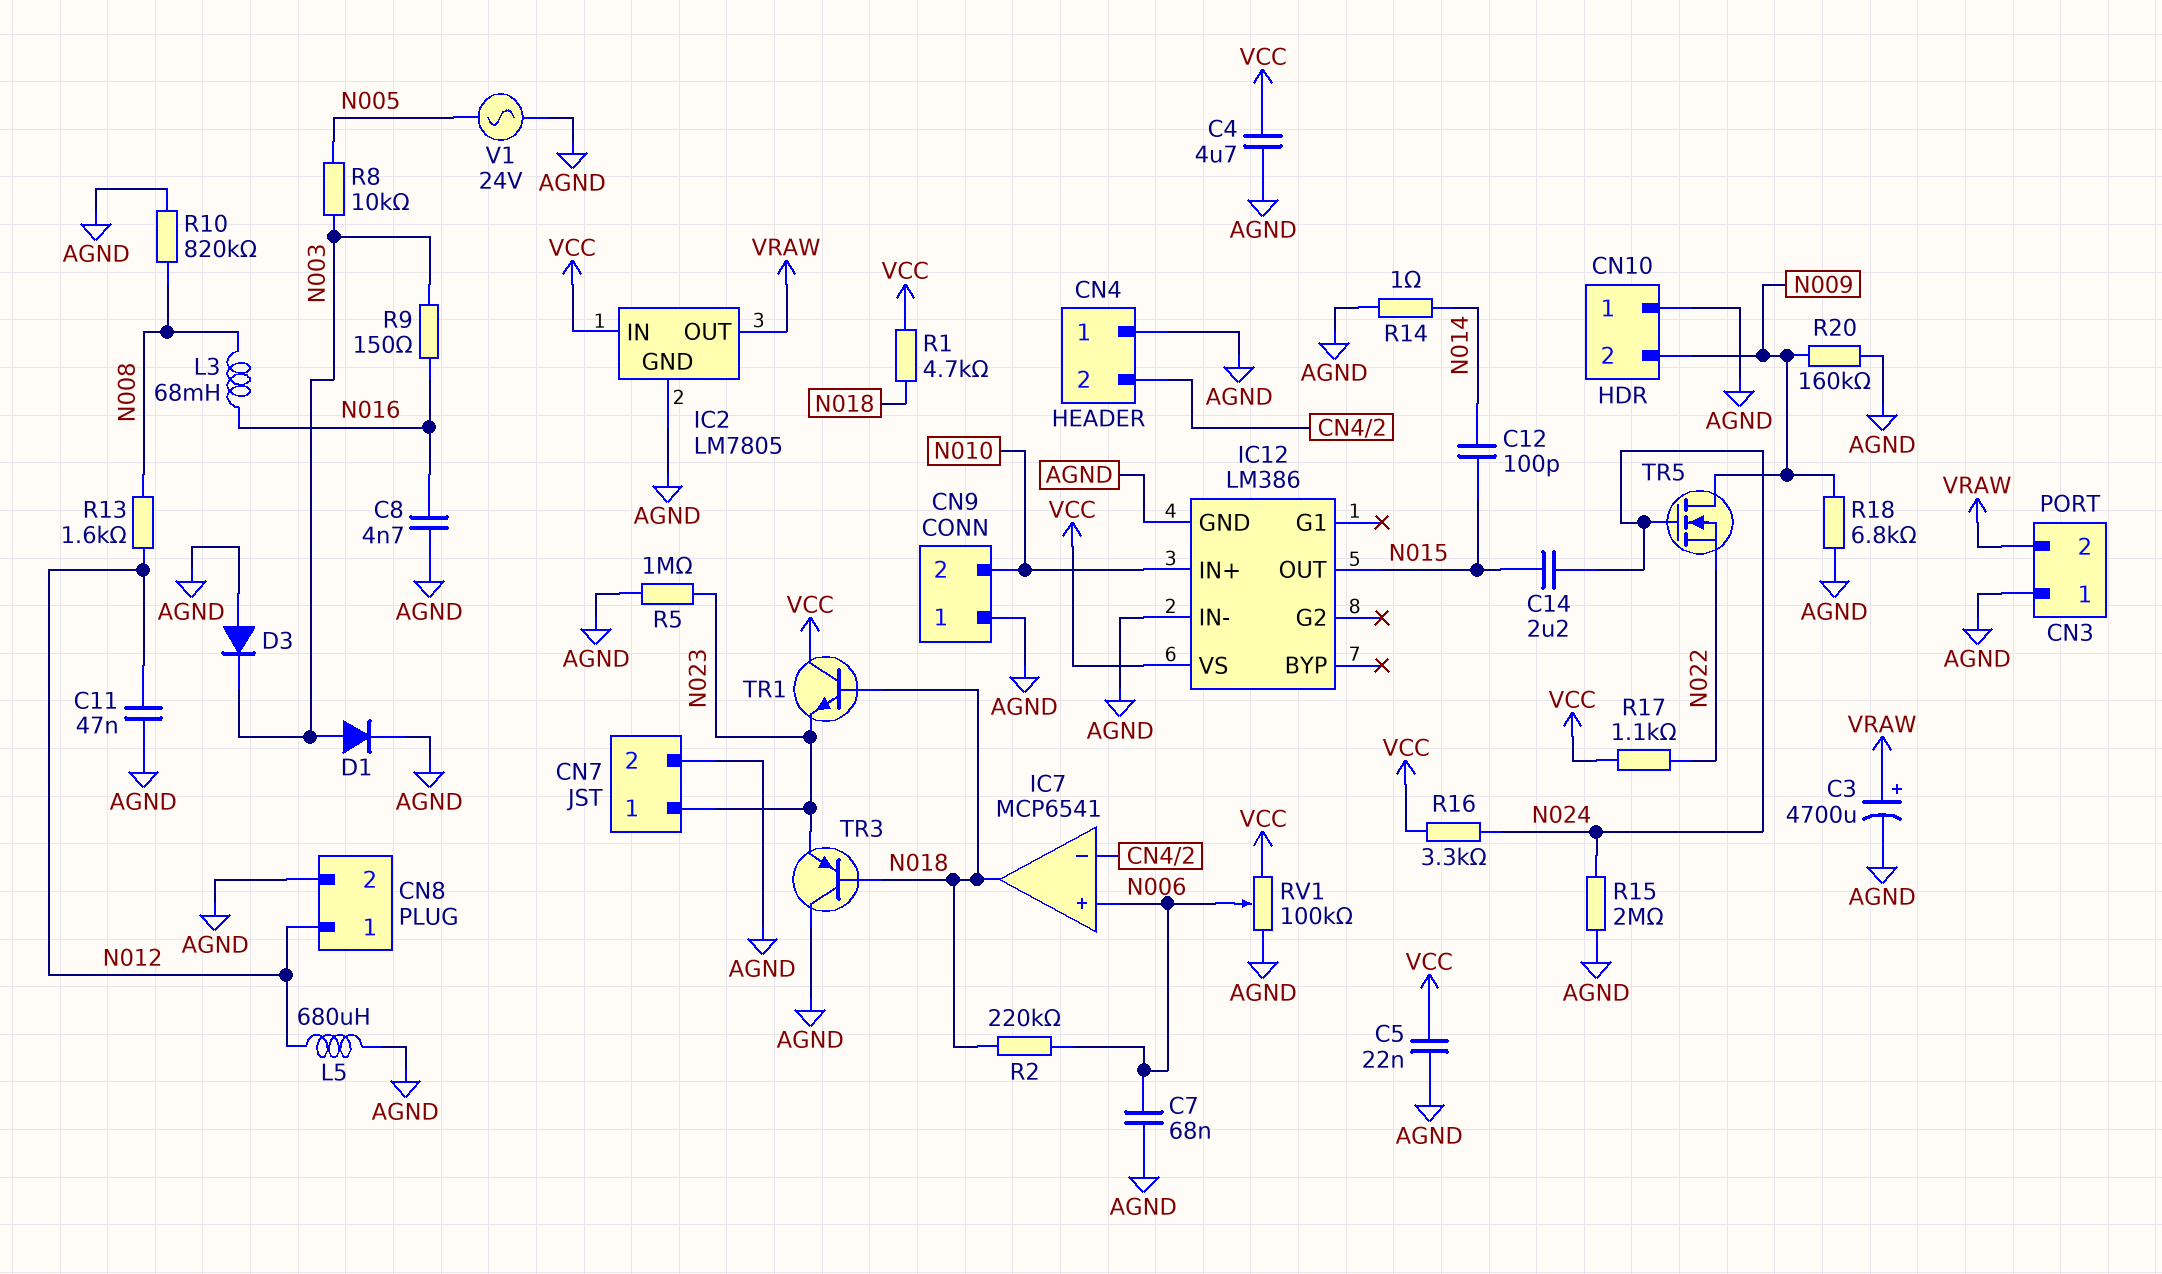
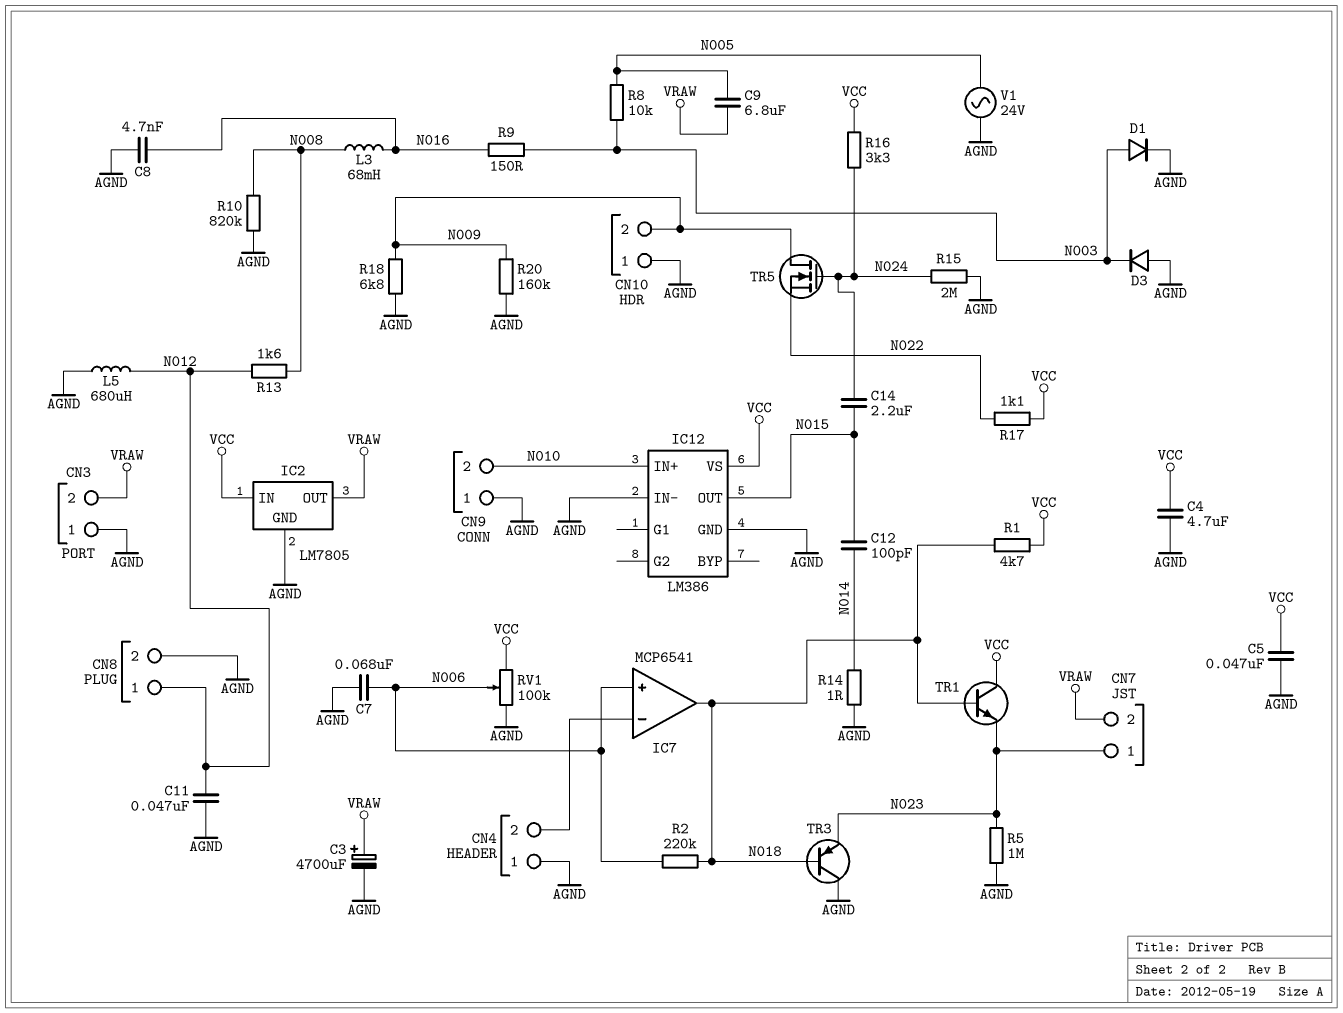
C5: 22nF (AGND, VCC) -> 47nF (AGND, VCC)
C9: none -> 6.8uF (N005, VRAW)
CN7 pin 2: AGND -> VRAW

